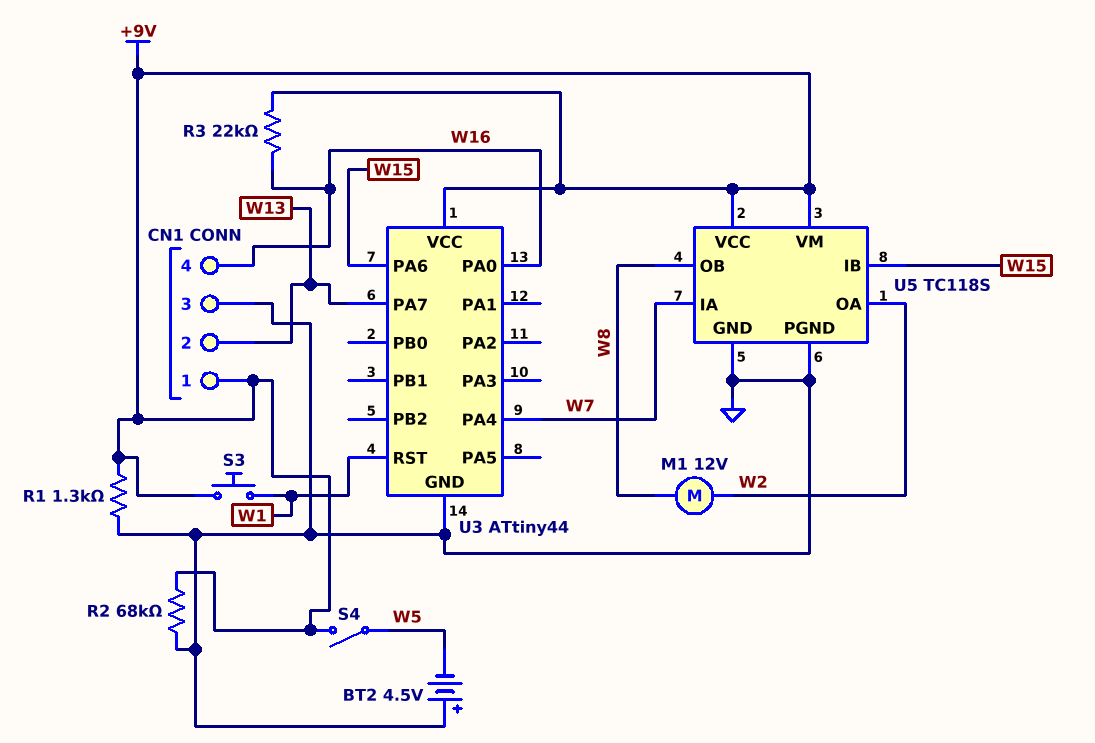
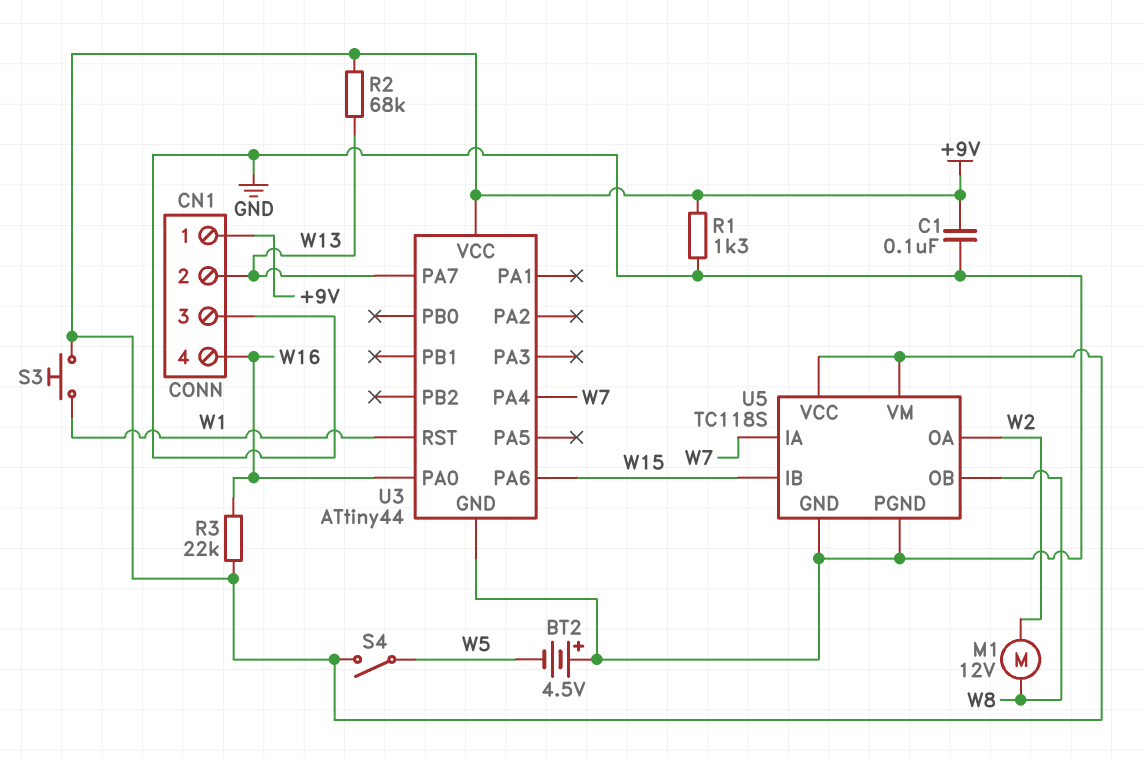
C1: none -> 100nF (+9V, GND)
R2: 68k (+9V, GND) -> 68k (+9V, W13)

